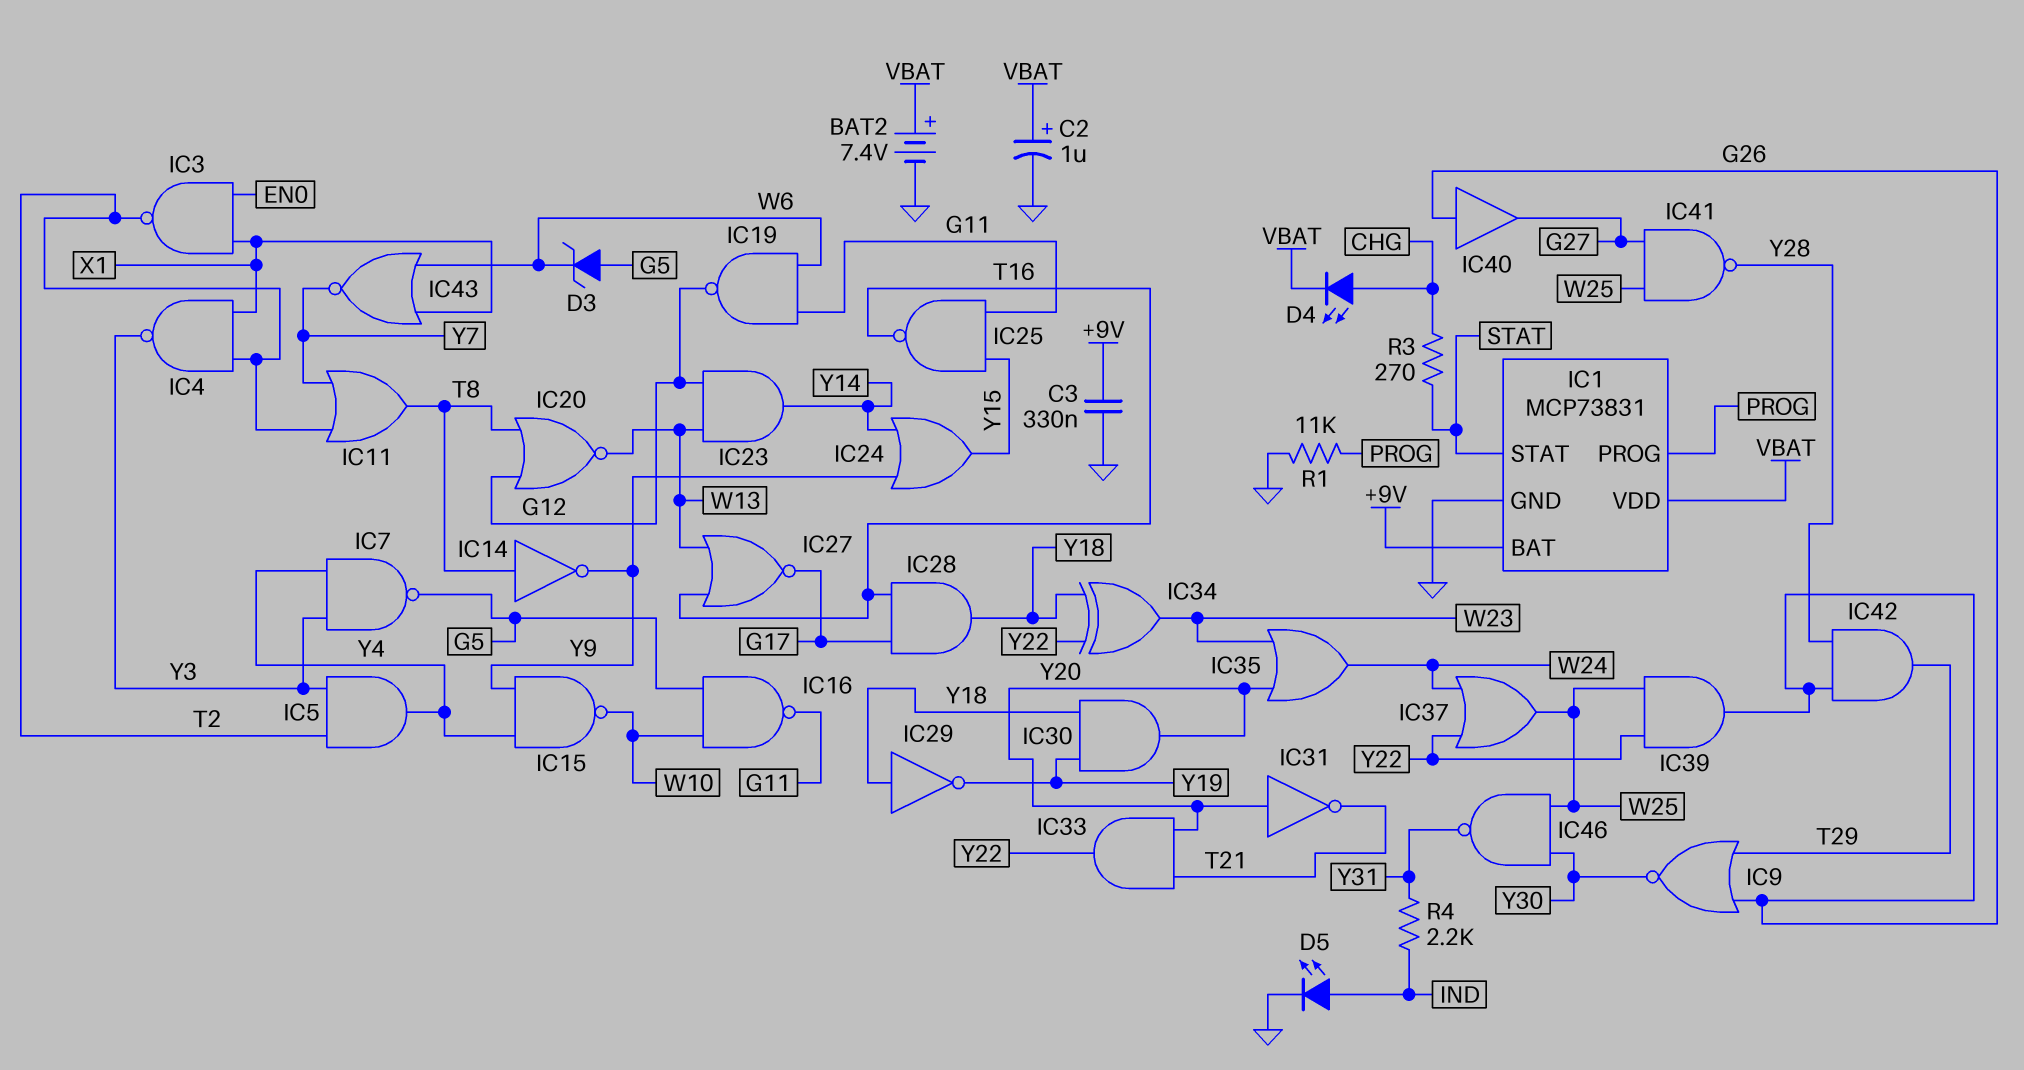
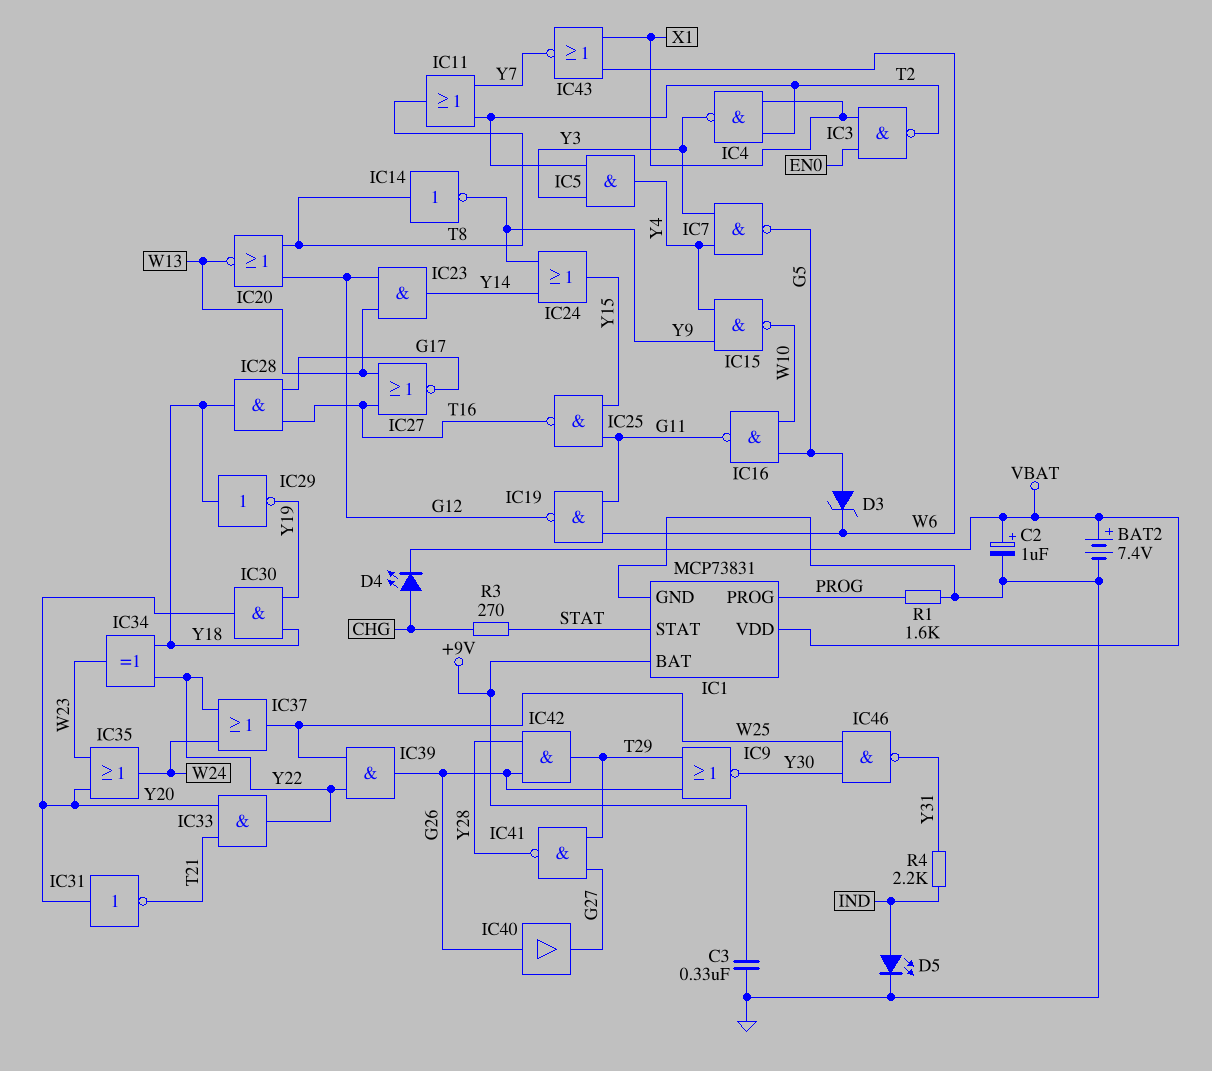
IC41: NAND (in G27, in W25, out Y28) -> NAND (in G27, in T29, out Y28)
R1: 11k (GND, PROG) -> 1.6k (GND, PROG)

